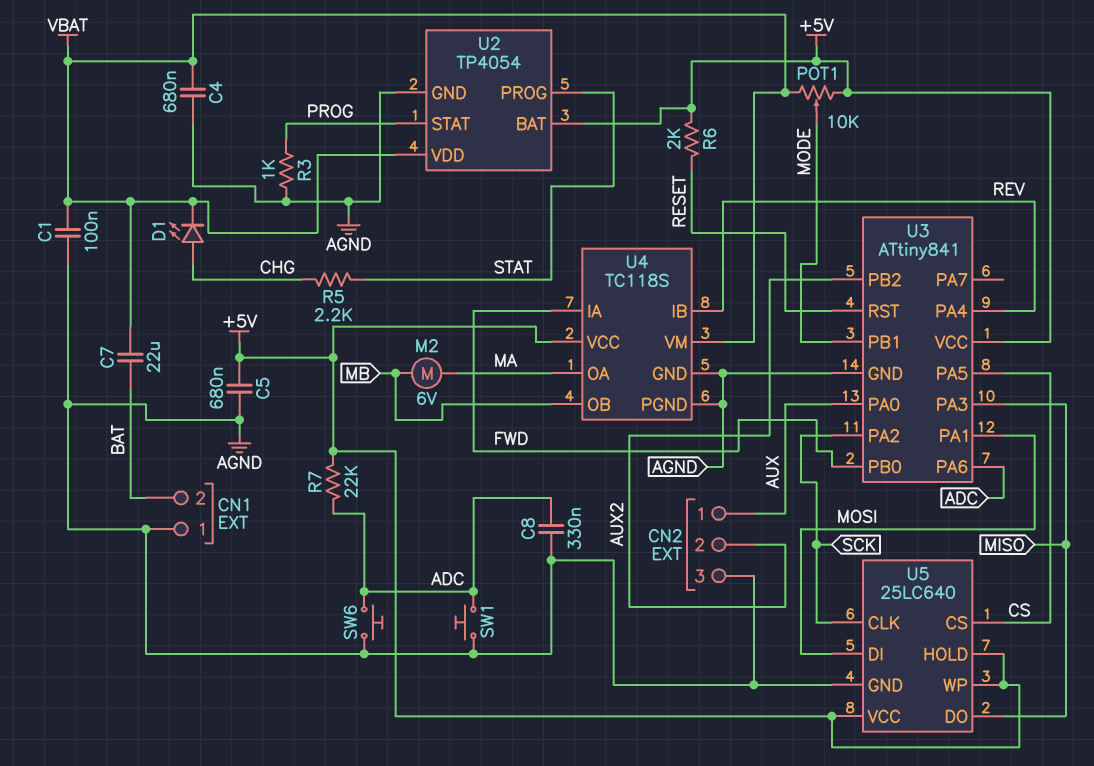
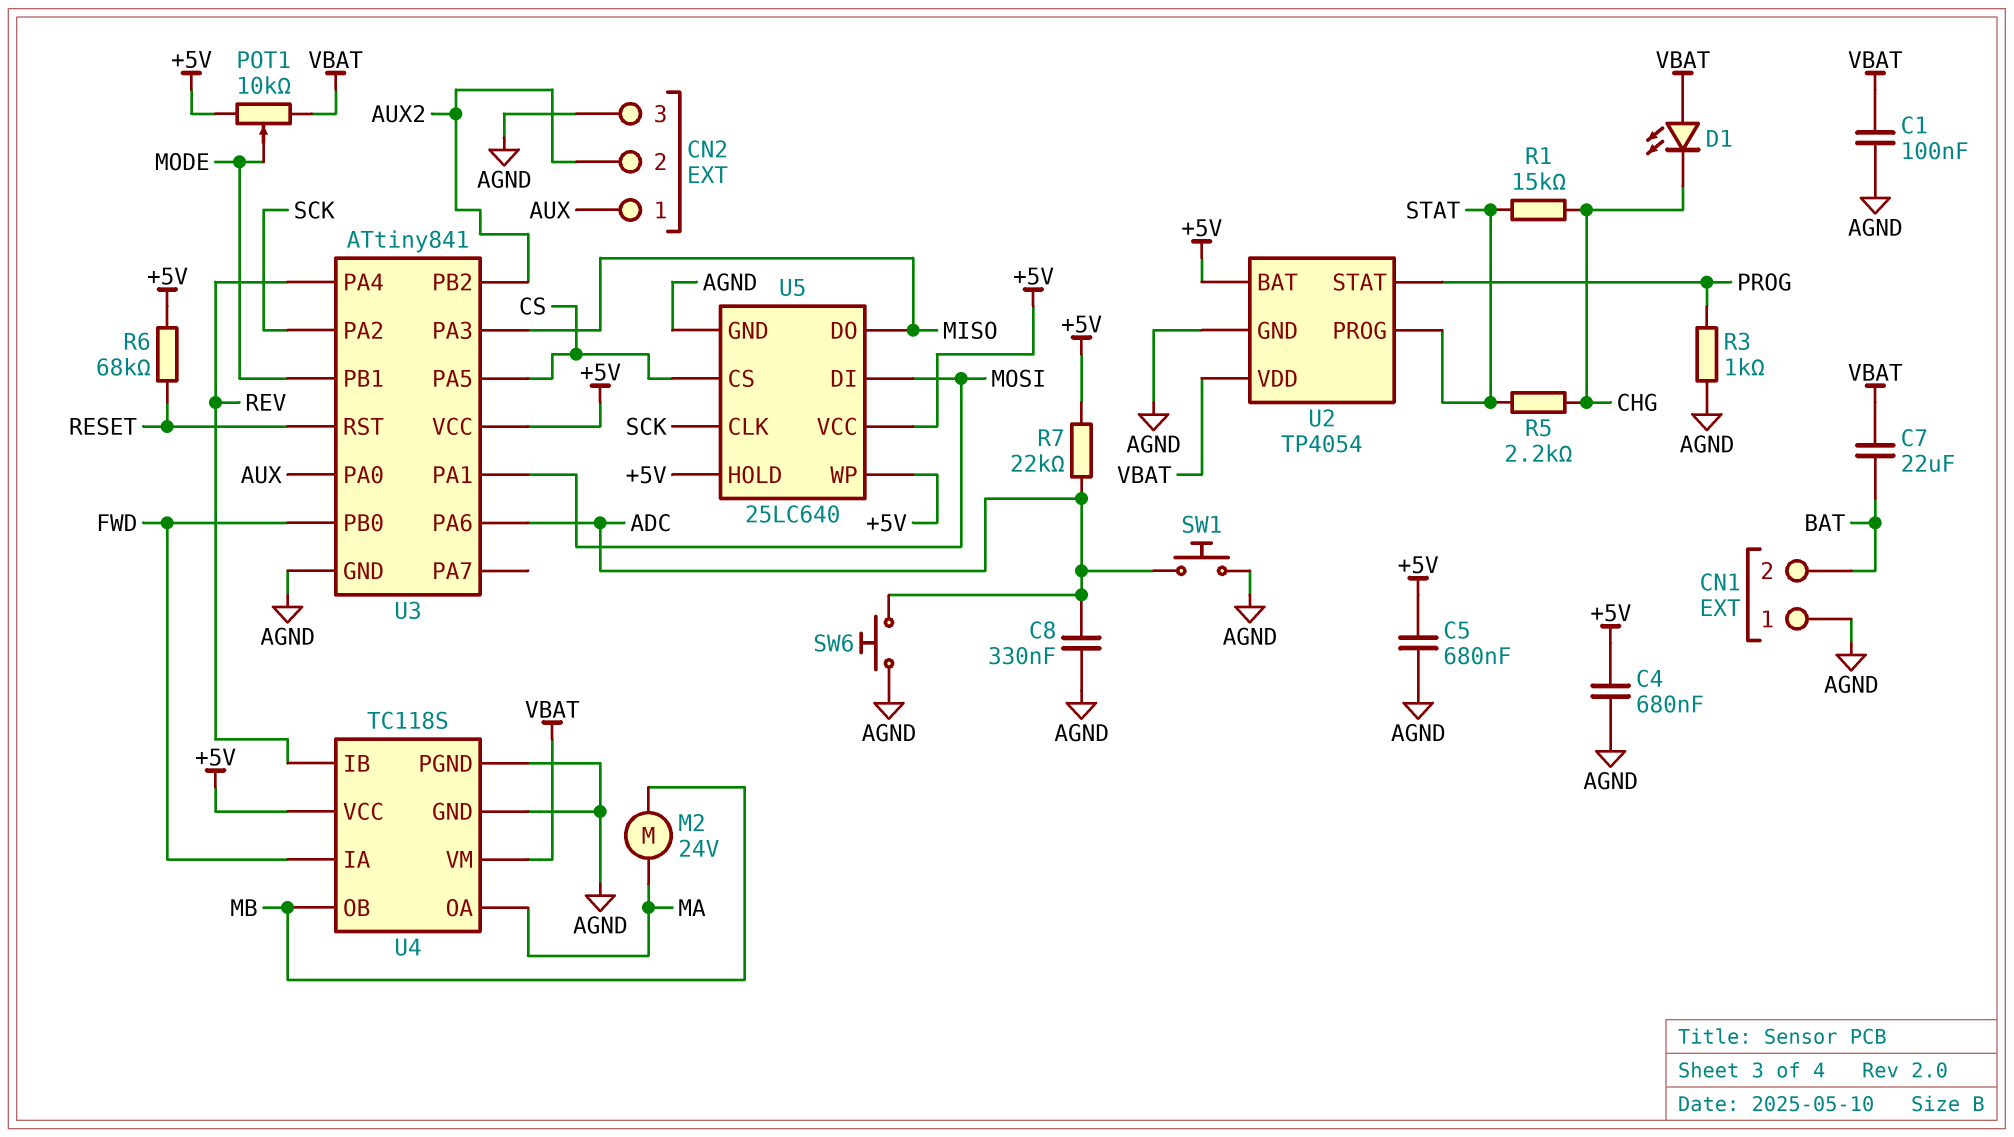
C4: 680nF (AGND, VBAT) -> 680nF (+5V, AGND)
D1: LED (A CHG, K VBAT) -> LED (A VBAT, K CHG)
M2: motor 6V (MA, MB) -> motor 24V (MA, MB)
R1: none -> 15k (CHG, STAT)
R6: 2k (+5V, RESET) -> 68k (+5V, RESET)

